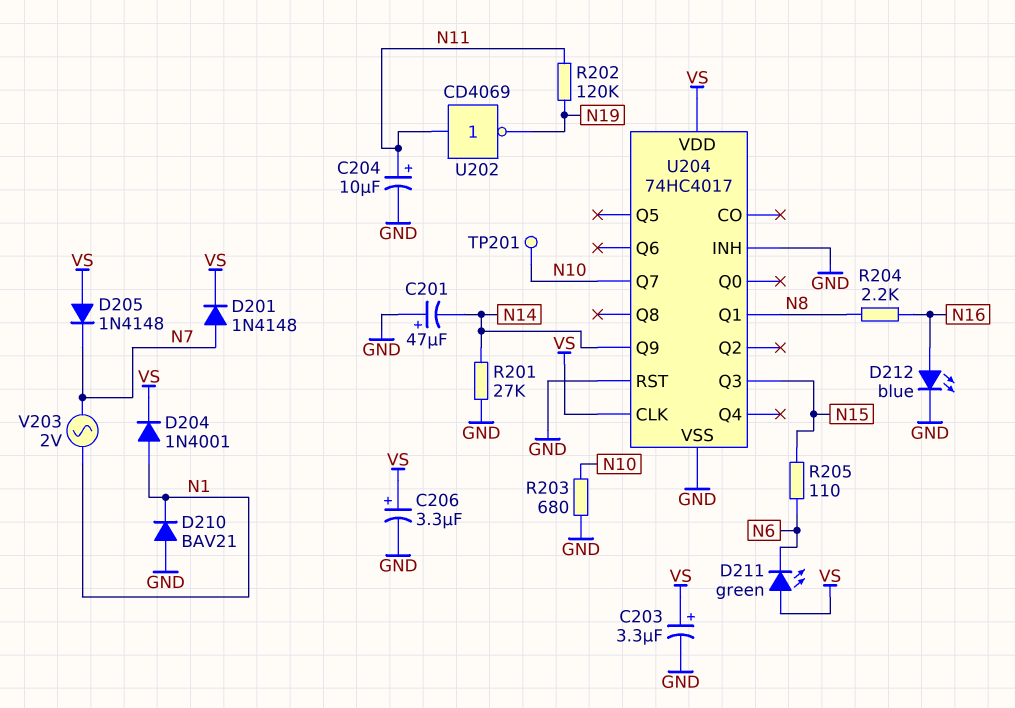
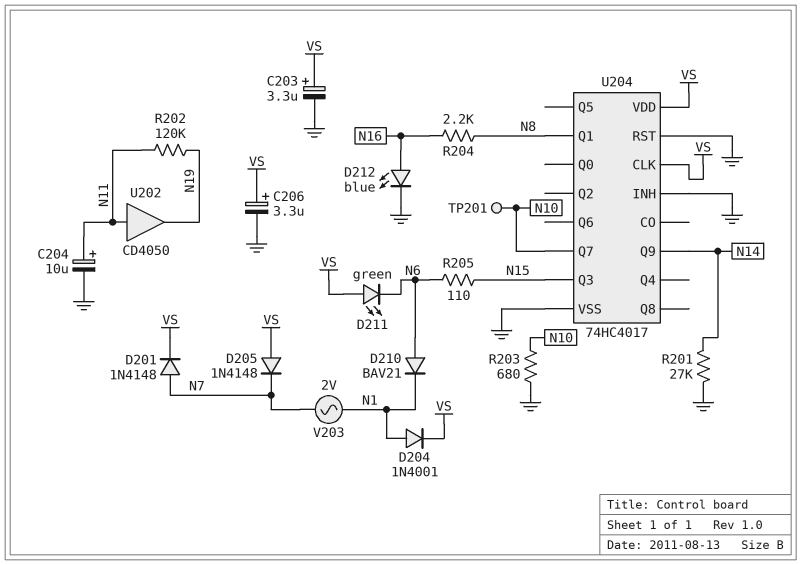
C201: 47uF (plus GND, minus N14) -> none
D210: diode BAV21 (A GND, K N1) -> diode BAV21 (A N6, K N1)
U202: NOT CD4069 (in N11, out N19) -> buffer CD4050 (in N11, out N19)

